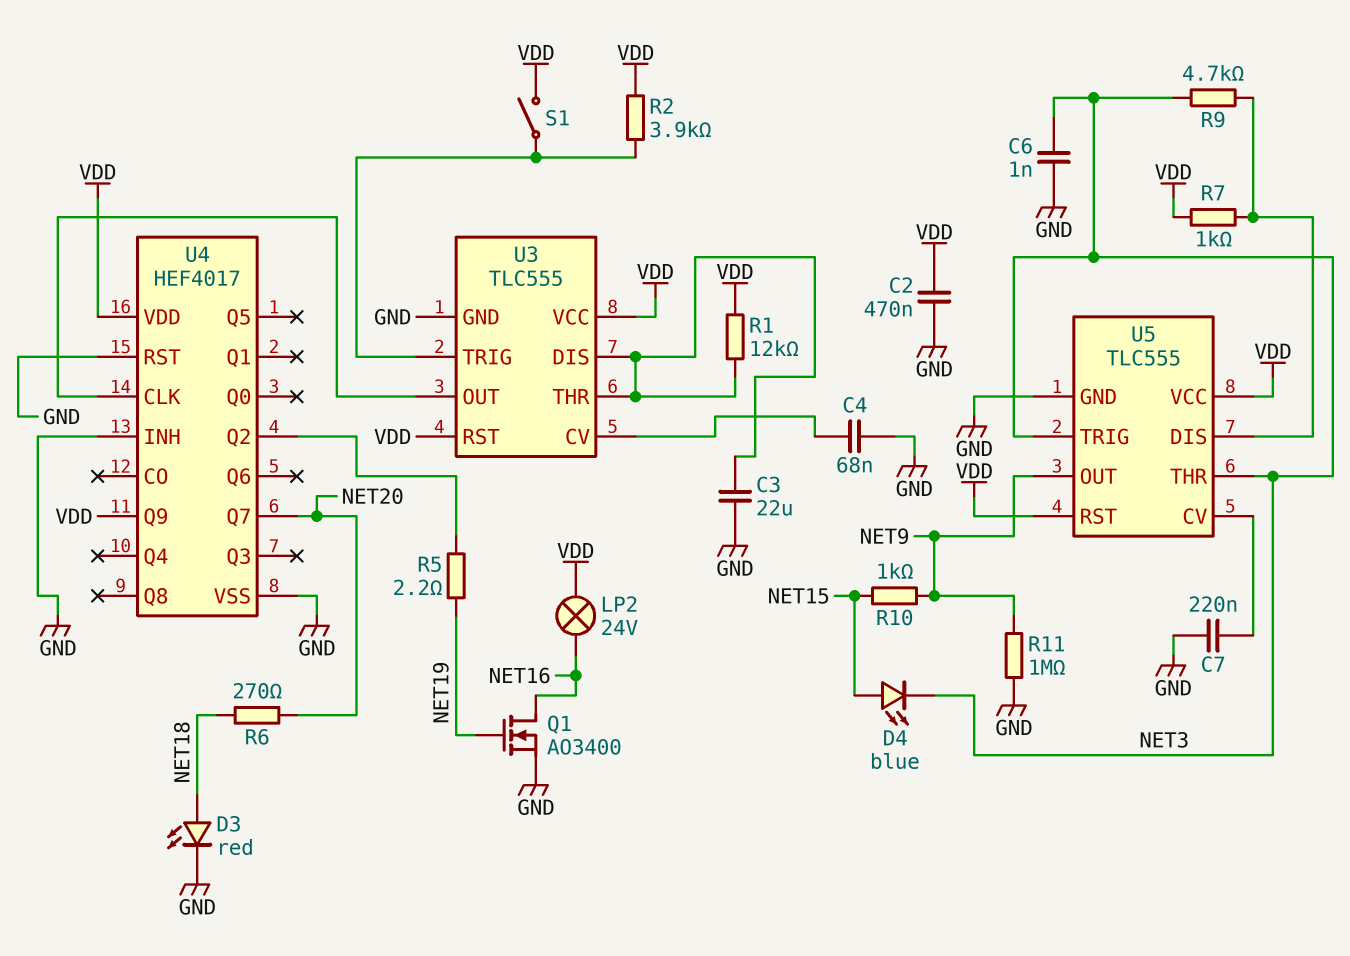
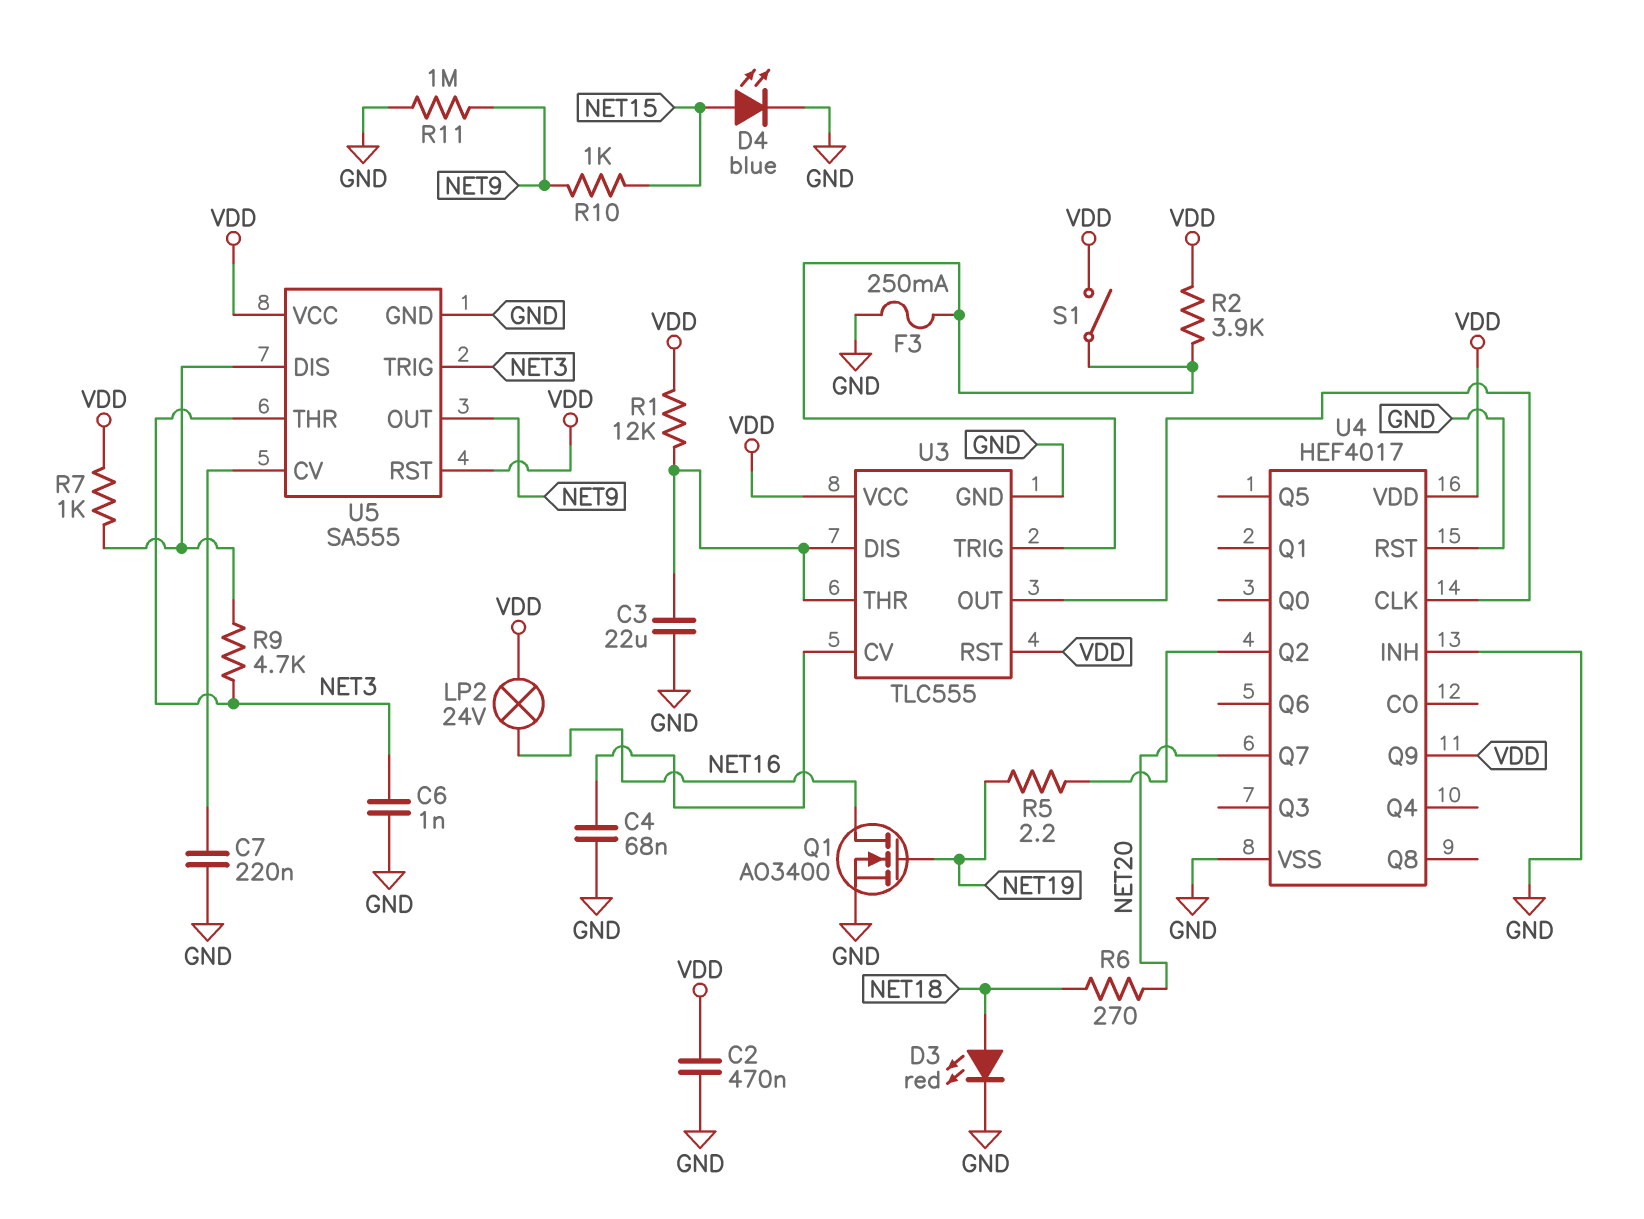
D4: LED blue (A NET15, K NET3) -> LED blue (A NET15, K GND)
F3: none -> 250mA (GND, U3/TRIG)
U5: TLC555 -> SA555

